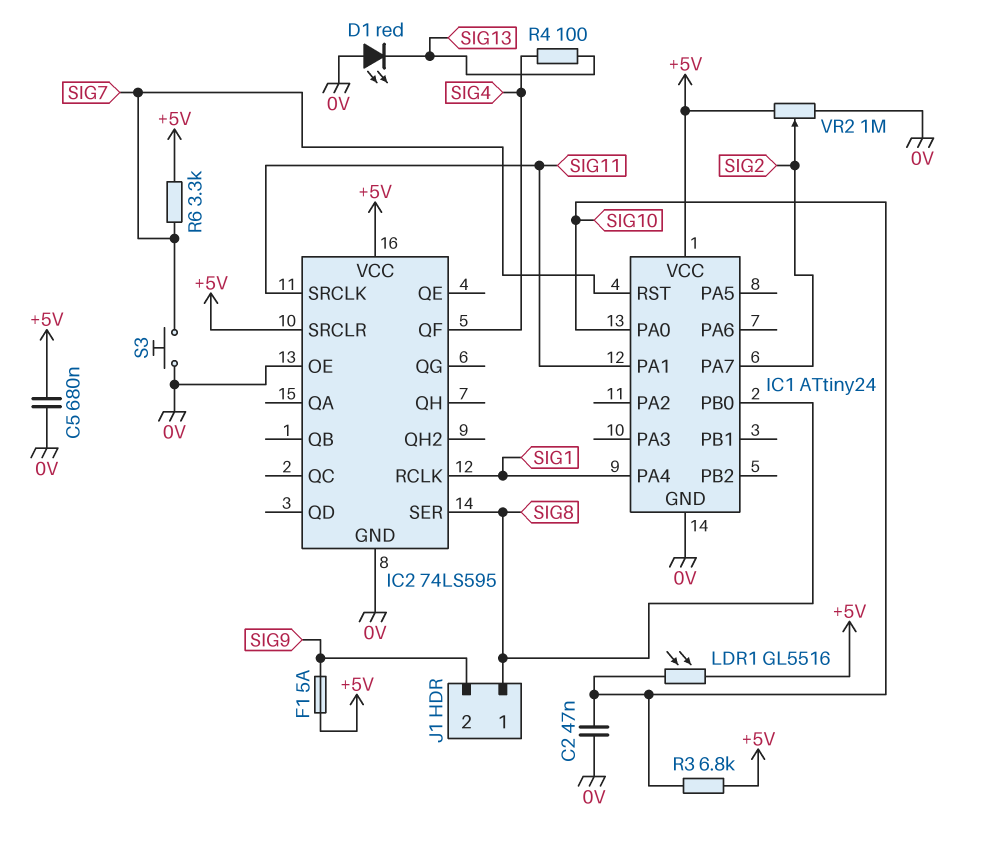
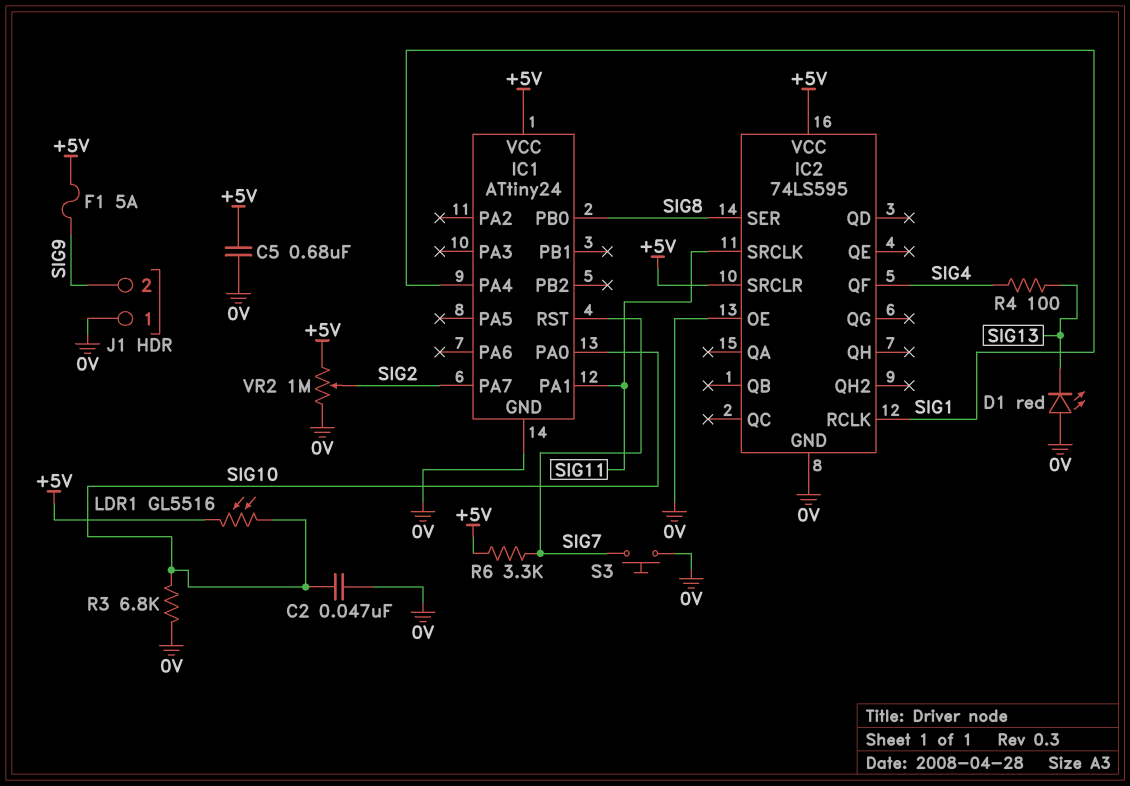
J1 pin 1: SIG8 -> 0V
R3: 6.8k (+5V, SIG10) -> 6.8k (0V, SIG10)

